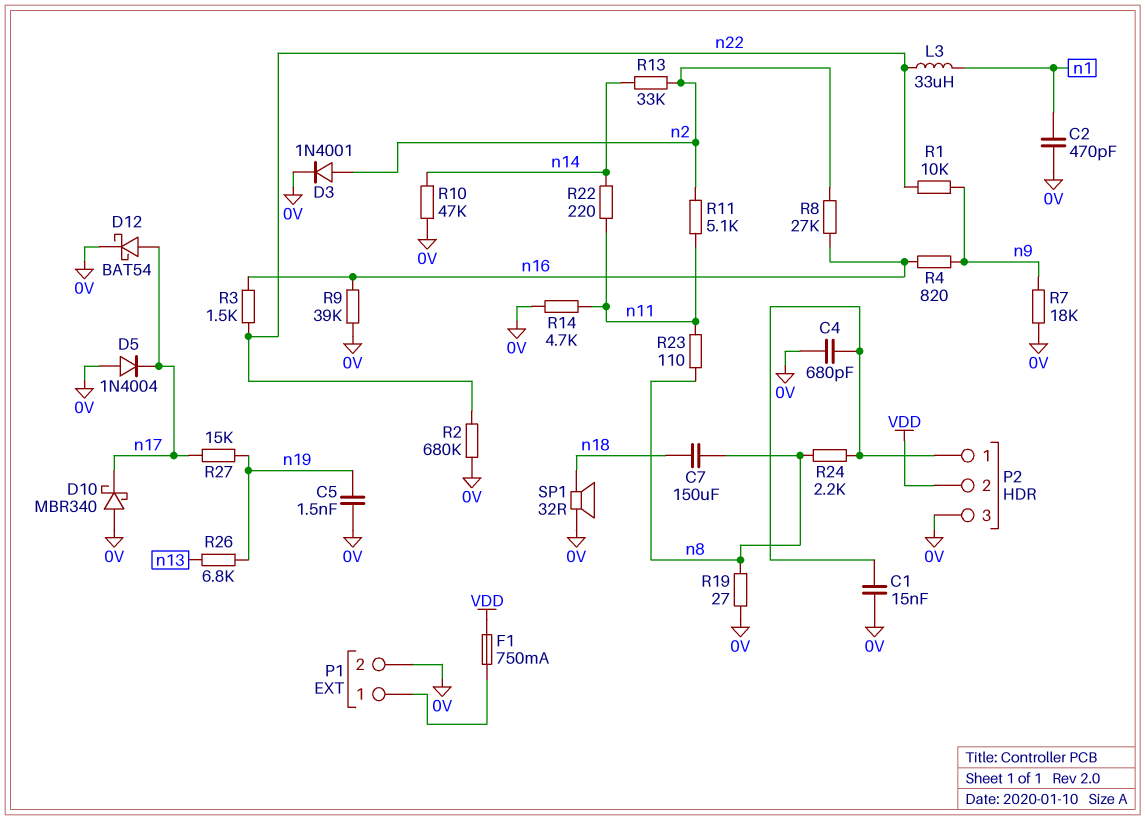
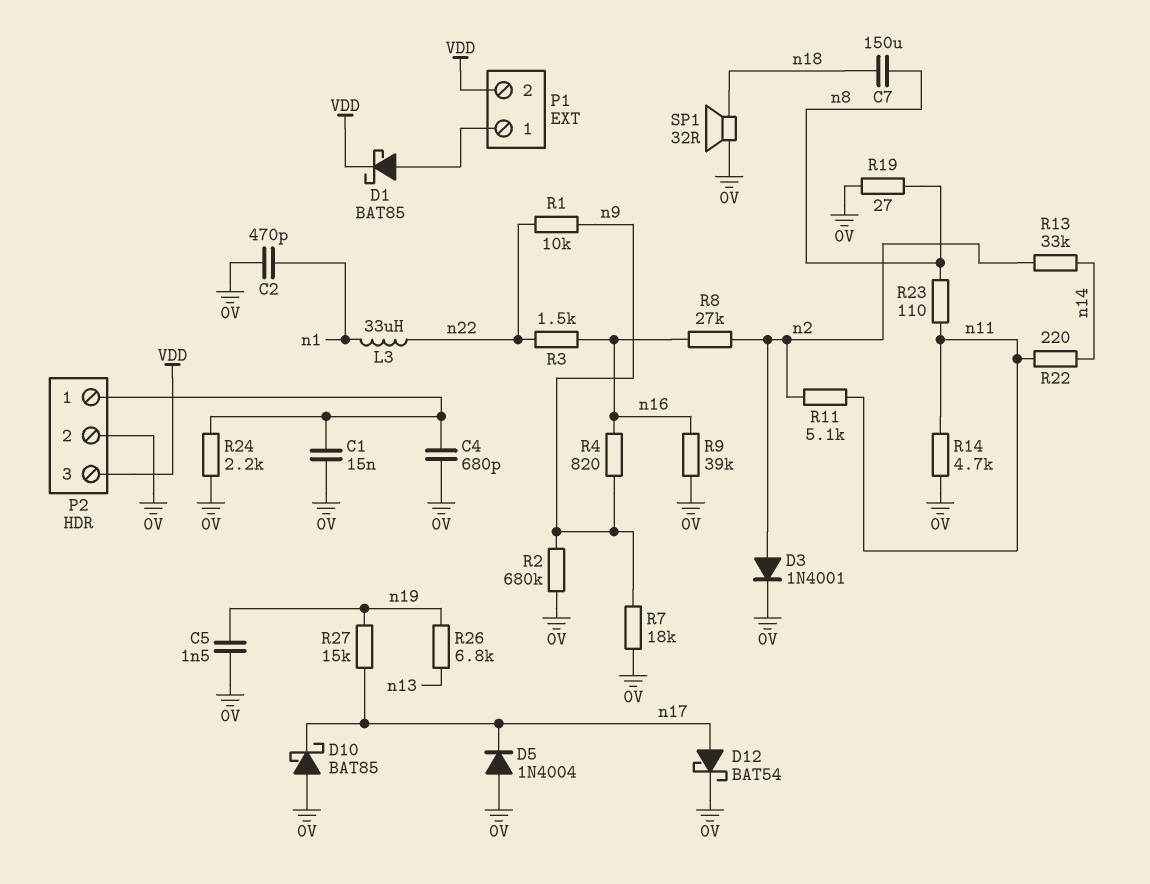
D1: none -> schottky BAT85 (A P1/1, K VDD)
D10: schottky MBR340 (A 0V, K n17) -> schottky BAT85 (A 0V, K n17)
F1: 750mA (P1/1, VDD) -> none
P1 pin 2: 0V -> VDD
P2 pin 2: VDD -> 0V
P2 pin 3: 0V -> VDD
R2: 680k (0V, n22) -> 680k (0V, n9)
R10: 47k (0V, n14) -> none
R24: 2.2k (P2/1, n8) -> 2.2k (0V, P2/1)

